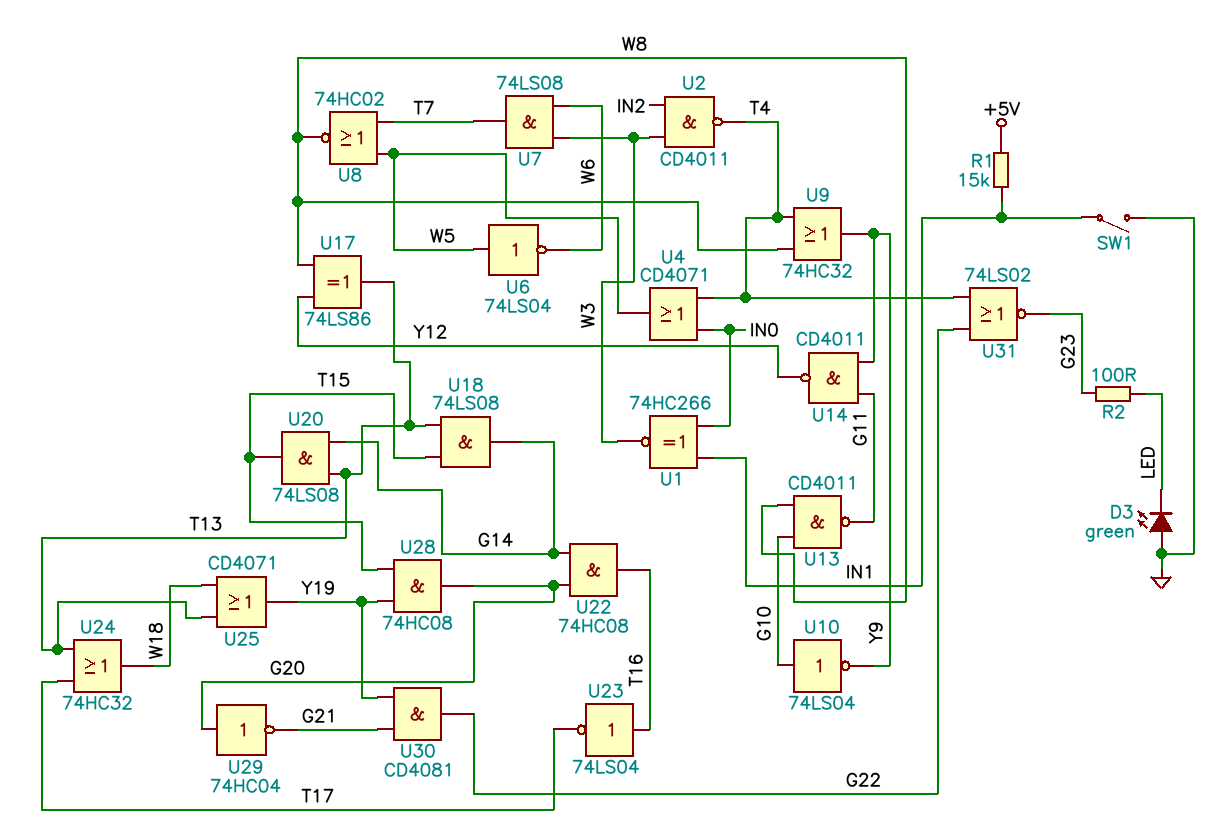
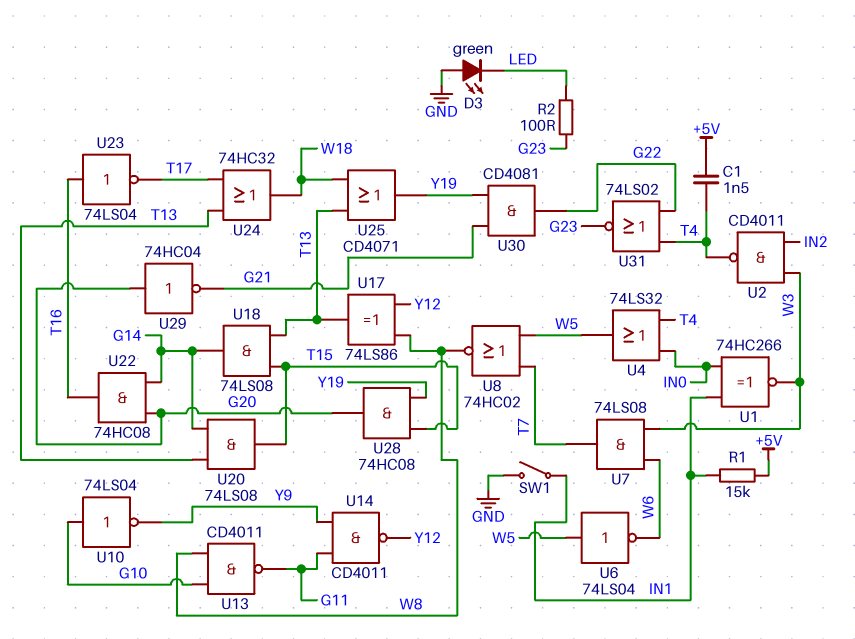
C1: none -> 1.5nF (+5V, T4)
U4: OR CD4071 (in IN0, in T4, out W5) -> OR 74LS32 (in IN0, in T4, out W5)
U9: OR 74HC32 (in T4, in W8, out Y9) -> none

